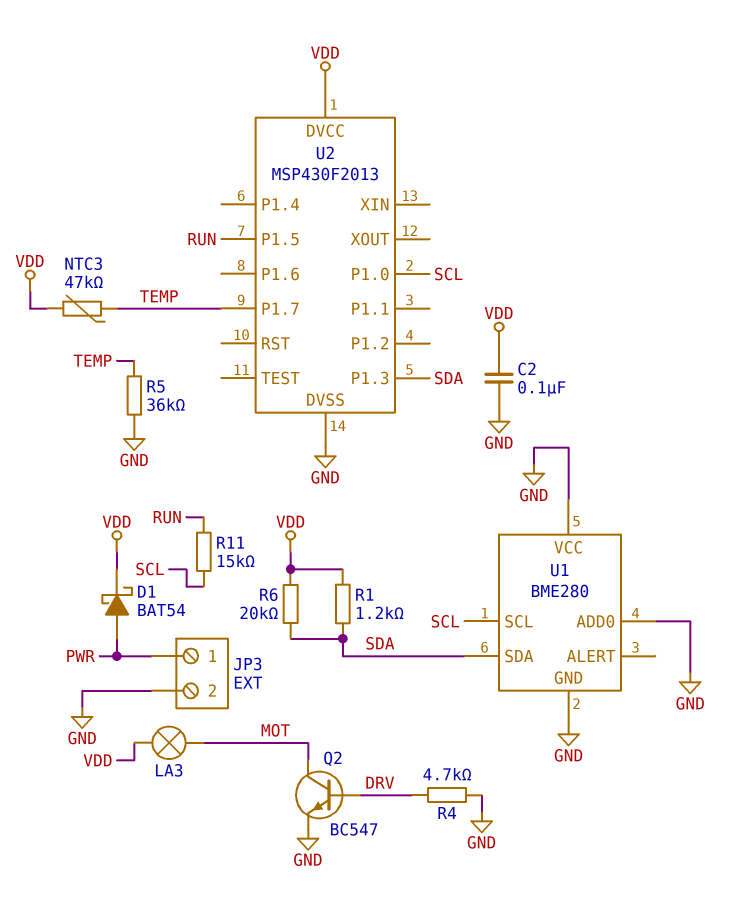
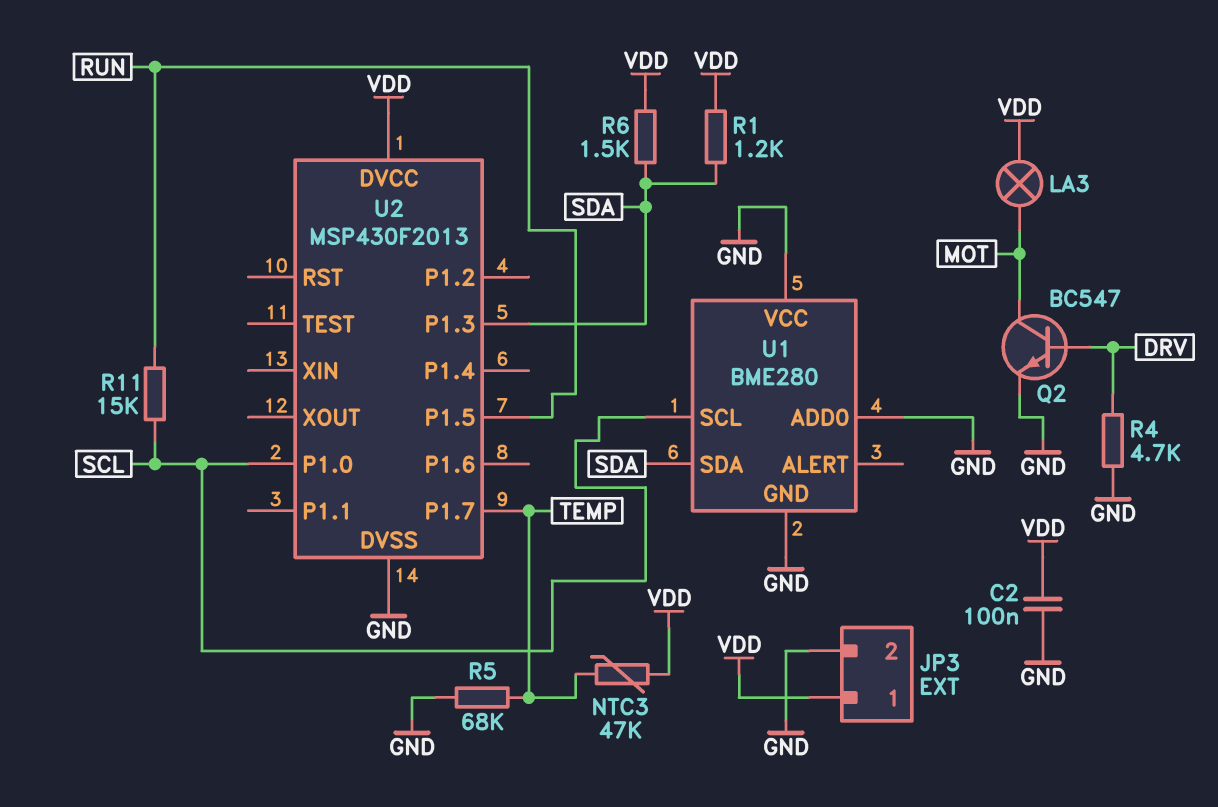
D1: schottky BAT54 (A PWR, K VDD) -> none
JP3 pin 1: PWR -> VDD
R5: 36k (GND, TEMP) -> 68k (GND, TEMP)
R6: 20k (SDA, VDD) -> 1.5k (SDA, VDD)

